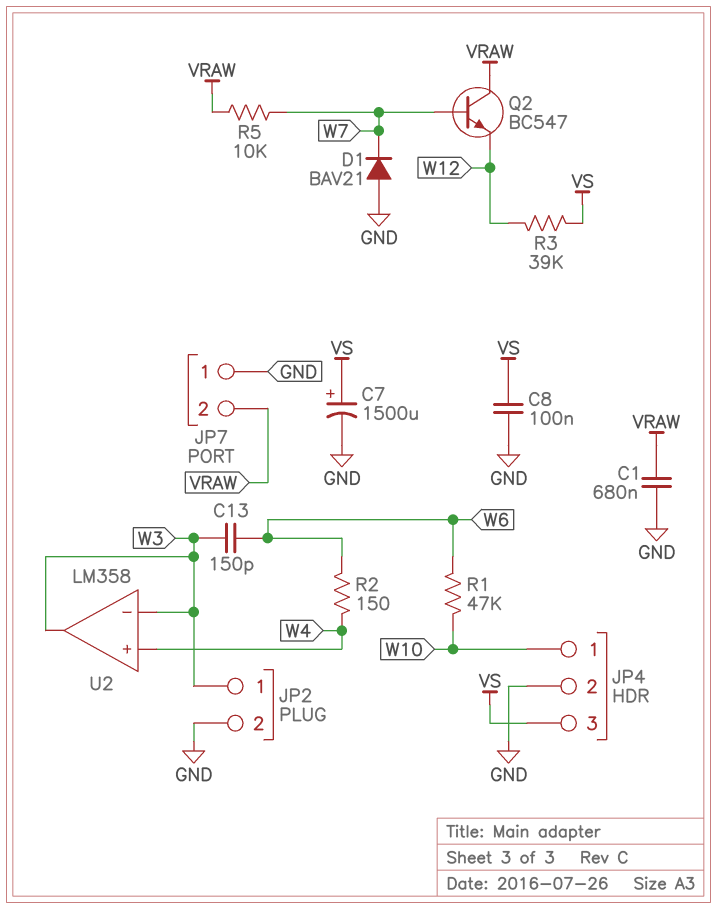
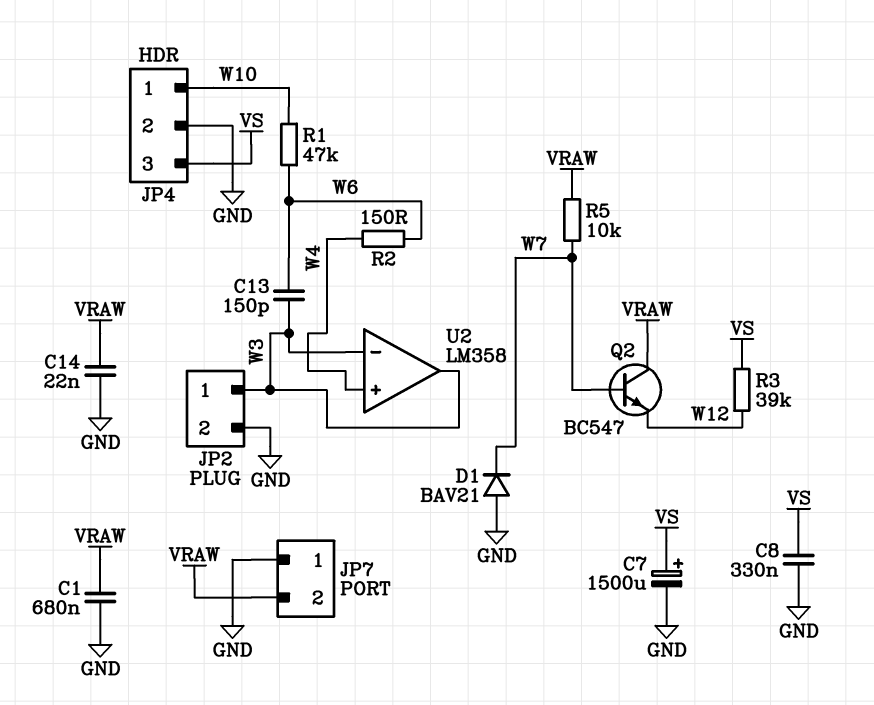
C8: 100nF (GND, VS) -> 330nF (GND, VS)
C14: none -> 22nF (GND, VRAW)

